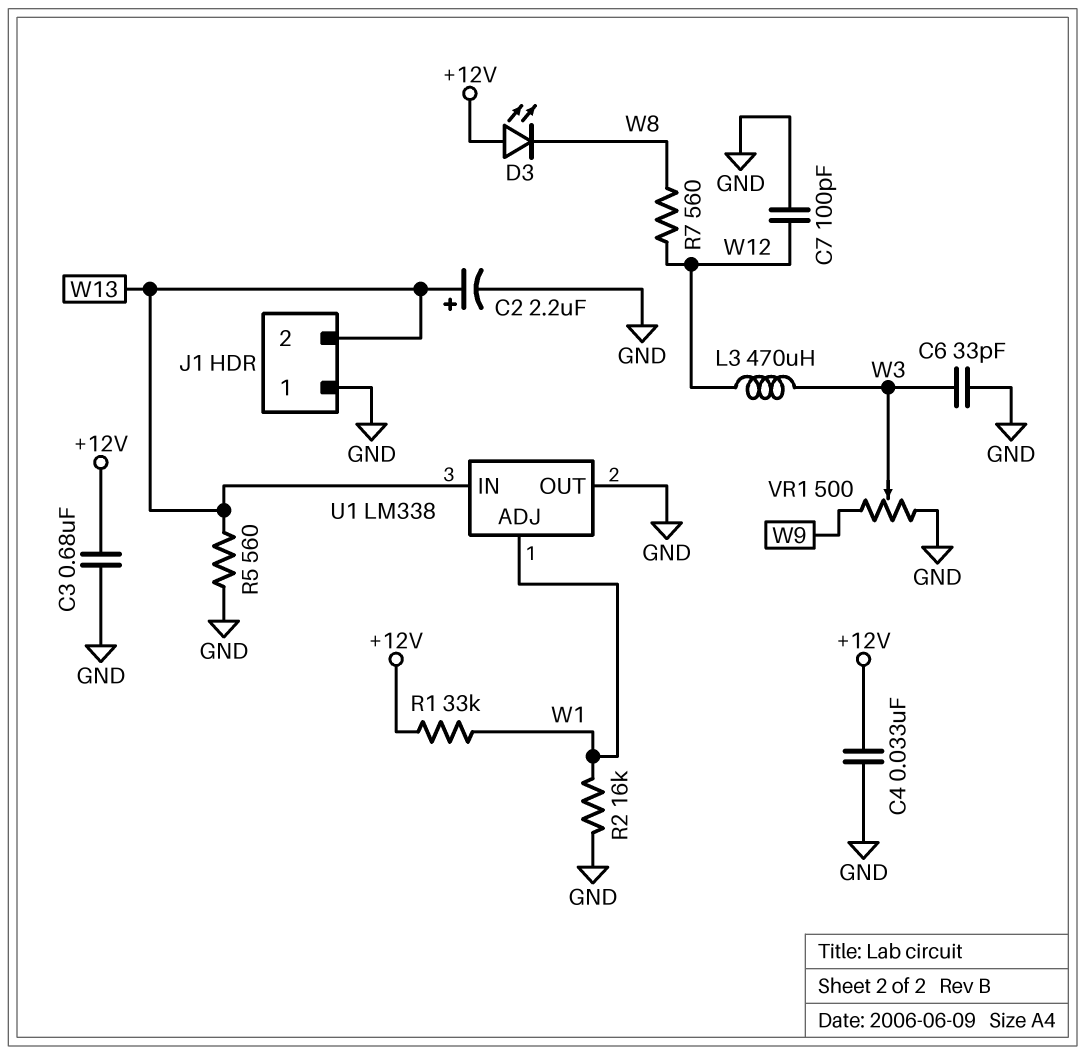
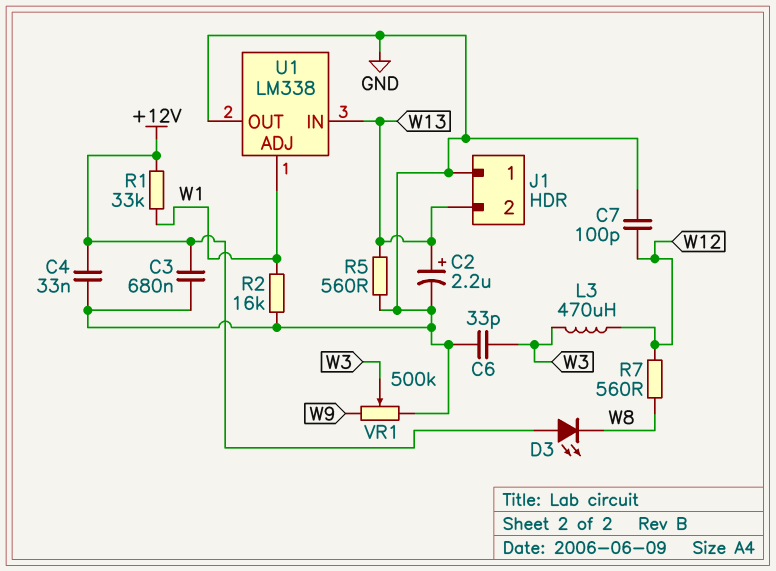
VR1: 500 (GND, W9, wiper W3) -> 500k (GND, W9, wiper W3)

